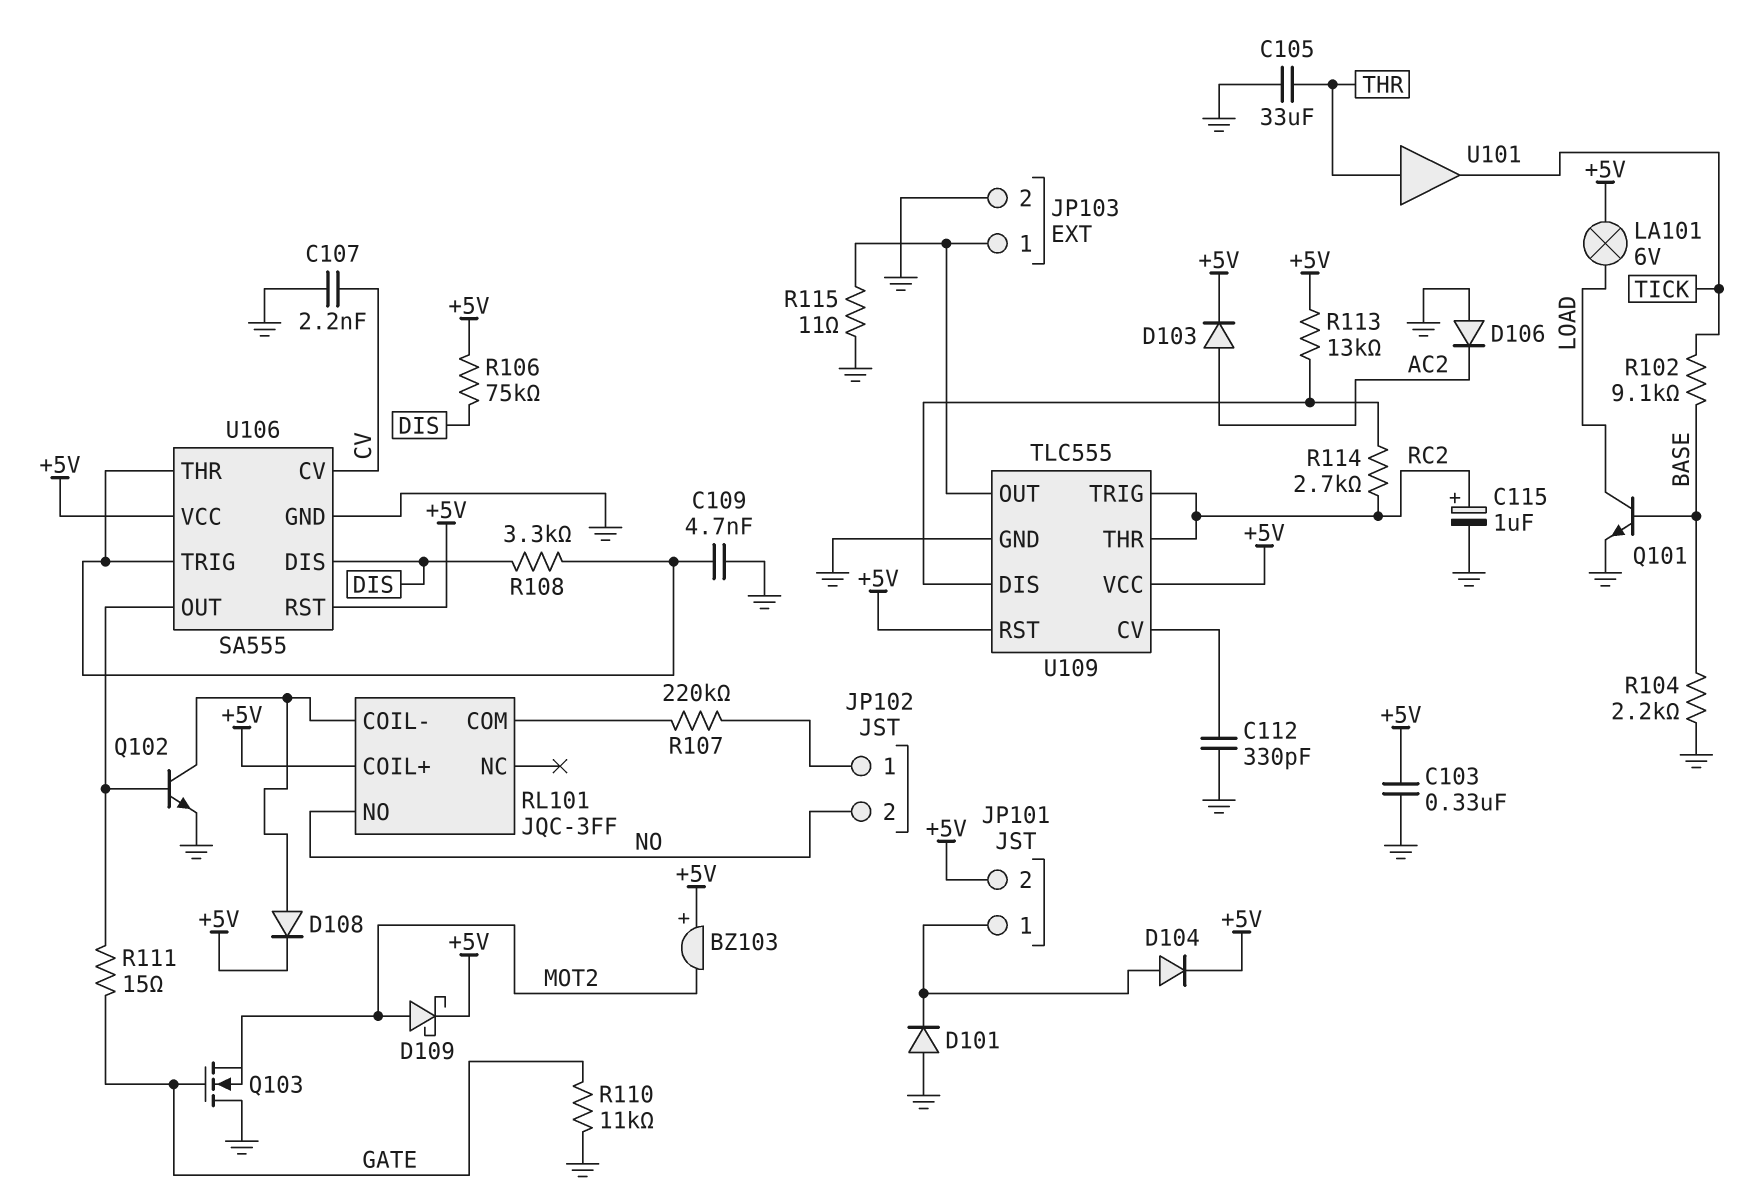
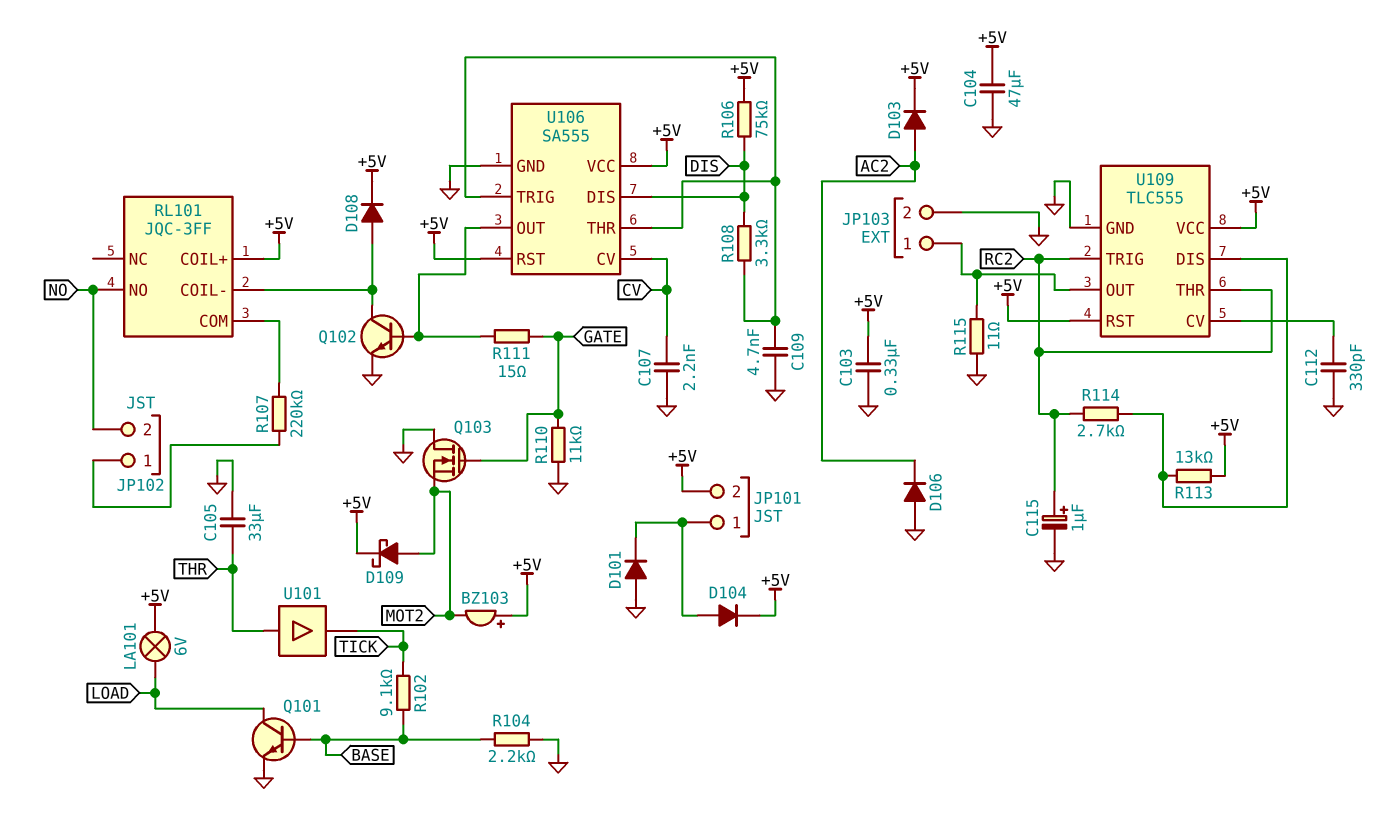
C104: none -> 47uF (+5V, GND)

